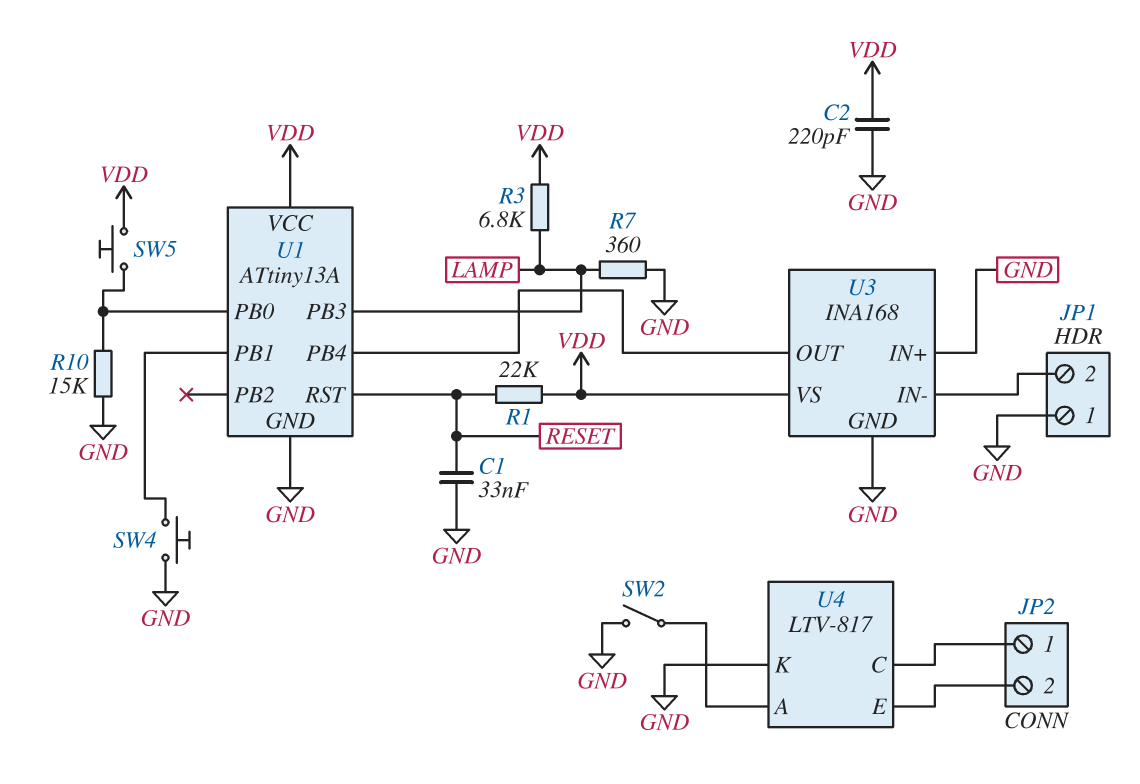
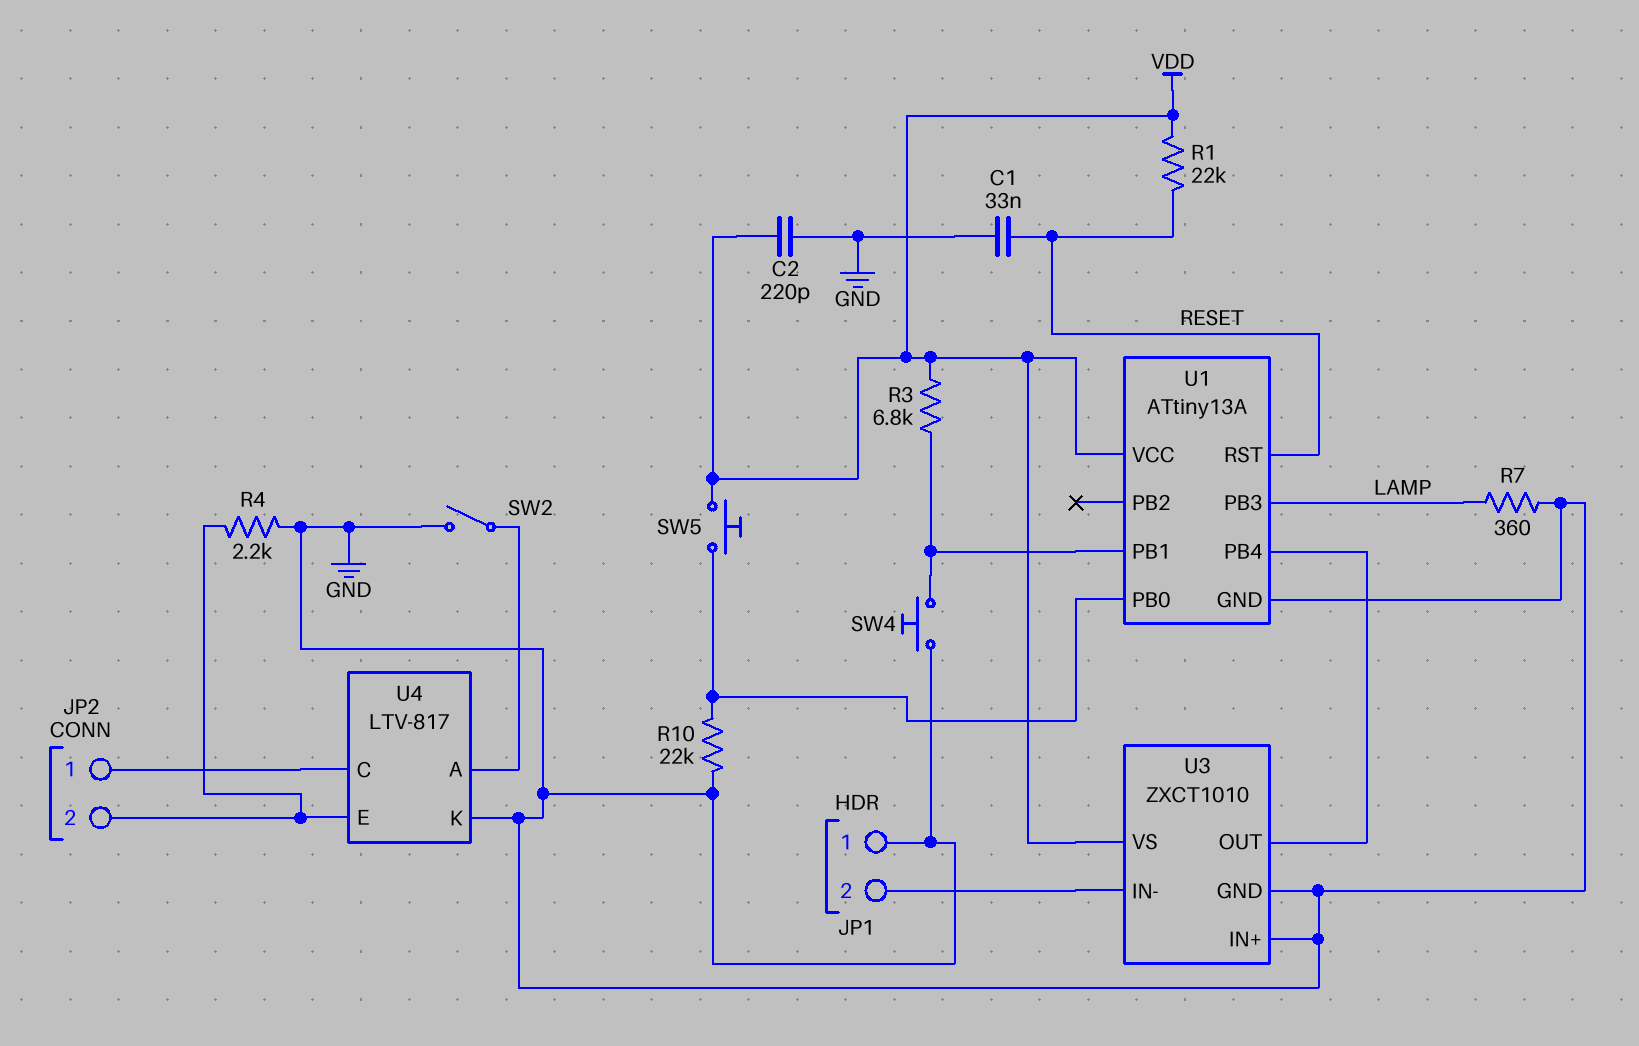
R3: 6.8k (LAMP, VDD) -> 6.8k (U1/PB1, VDD)
R4: none -> 2.2k (GND, JP2/2)
R10: 15k (GND, U1/PB0) -> 22k (GND, U1/PB0)
U3: INA168 -> ZXCT1010

